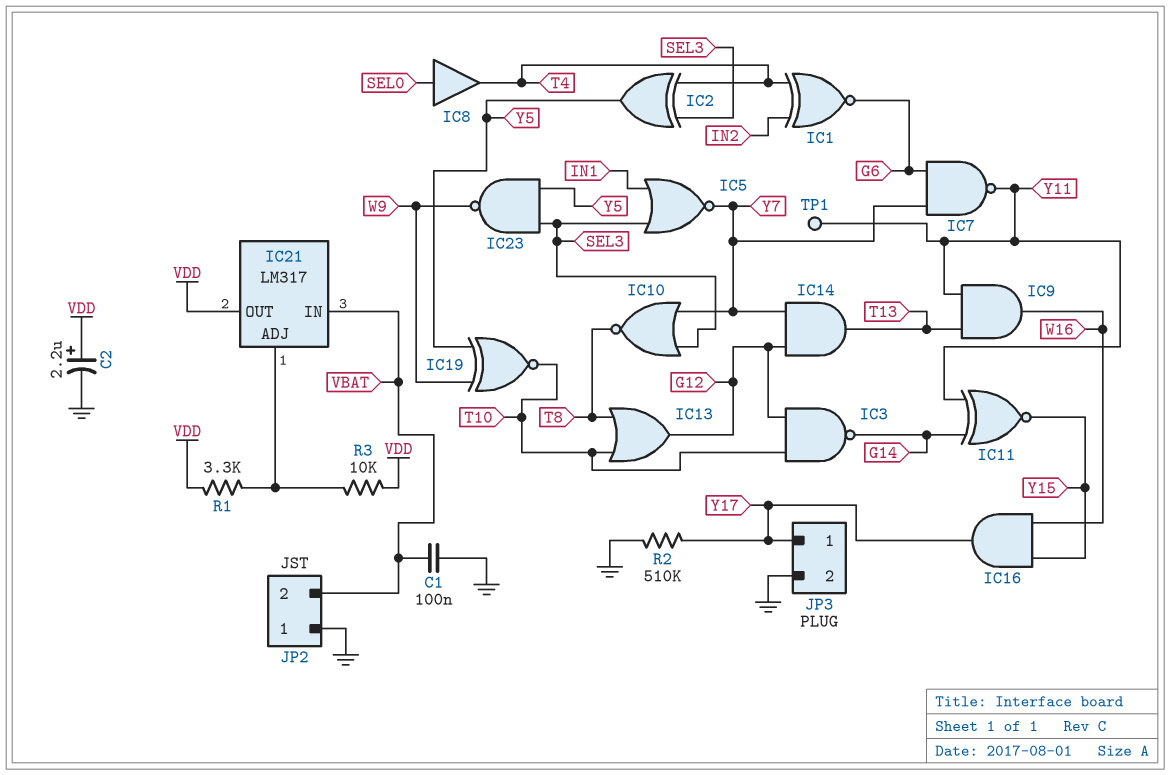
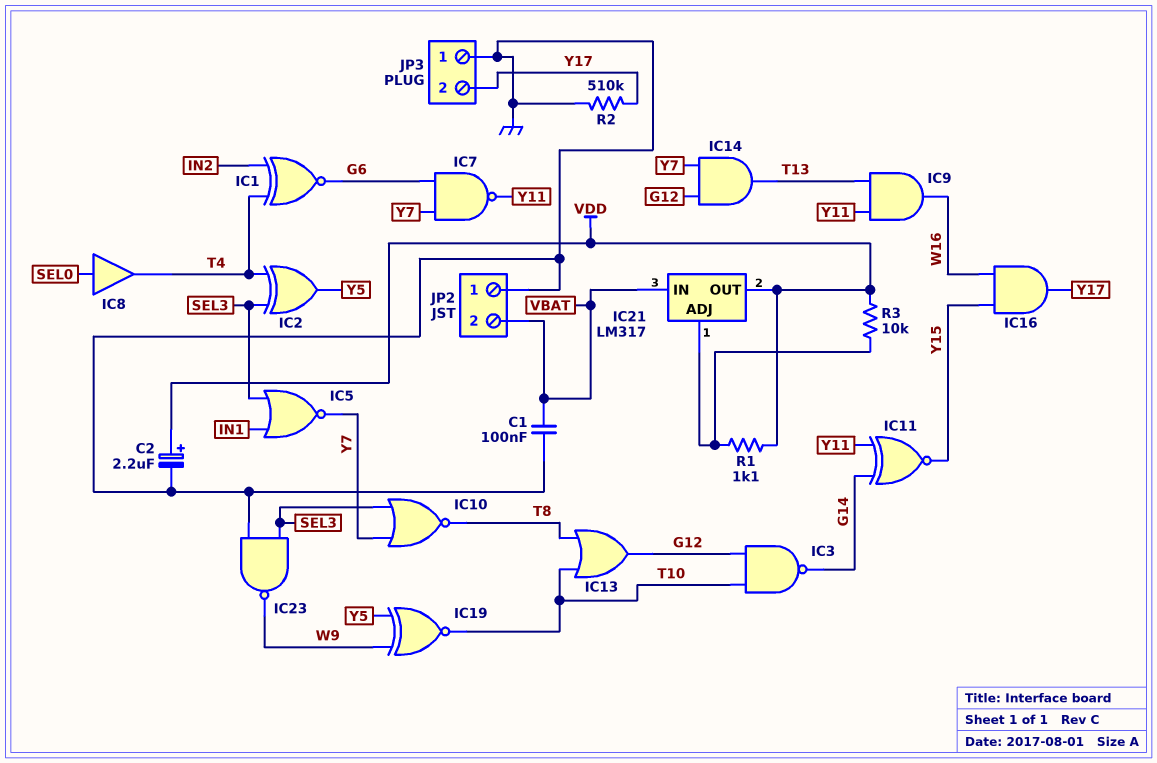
IC23: NAND (in SEL3, in Y5, out W9) -> NAND (in GND, in SEL3, out W9)
JP3 pin 1: Y17 -> GND
JP3 pin 2: GND -> Y17
R1: 3.3k (IC21/ADJ, VDD) -> 1.1k (IC21/ADJ, VDD)
TP1: test point (Y11) -> none

